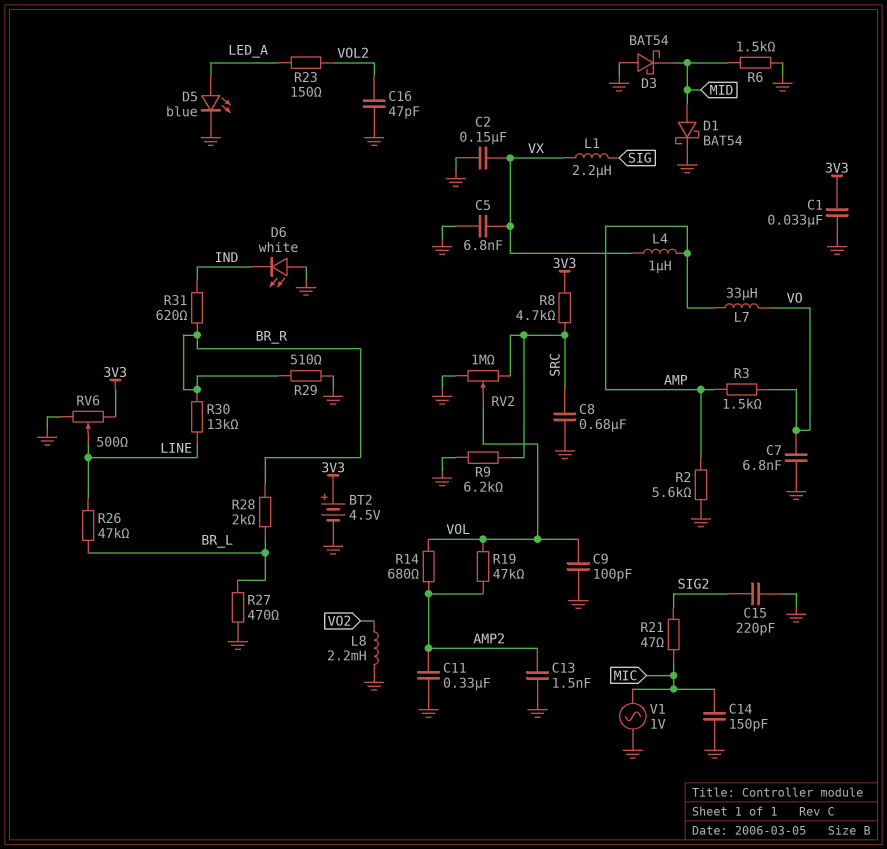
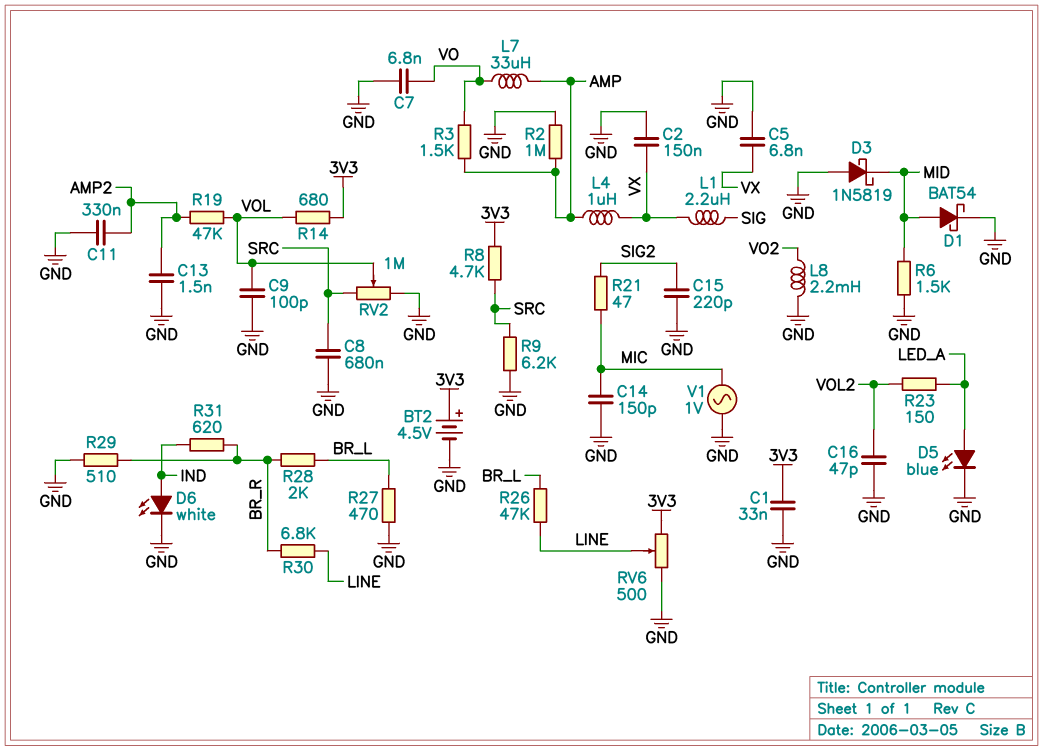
D3: schottky BAT54 (A GND, K MID) -> schottky 1N5819 (A GND, K MID)
D6: LED white (A GND, K IND) -> LED white (A IND, K GND)
R2: 5.6k (AMP, GND) -> 1M (AMP, GND)
R14: 680 (AMP2, VOL) -> 680 (3V3, VOL)
R30: 13k (BR_R, LINE) -> 6.8k (BR_R, LINE)

